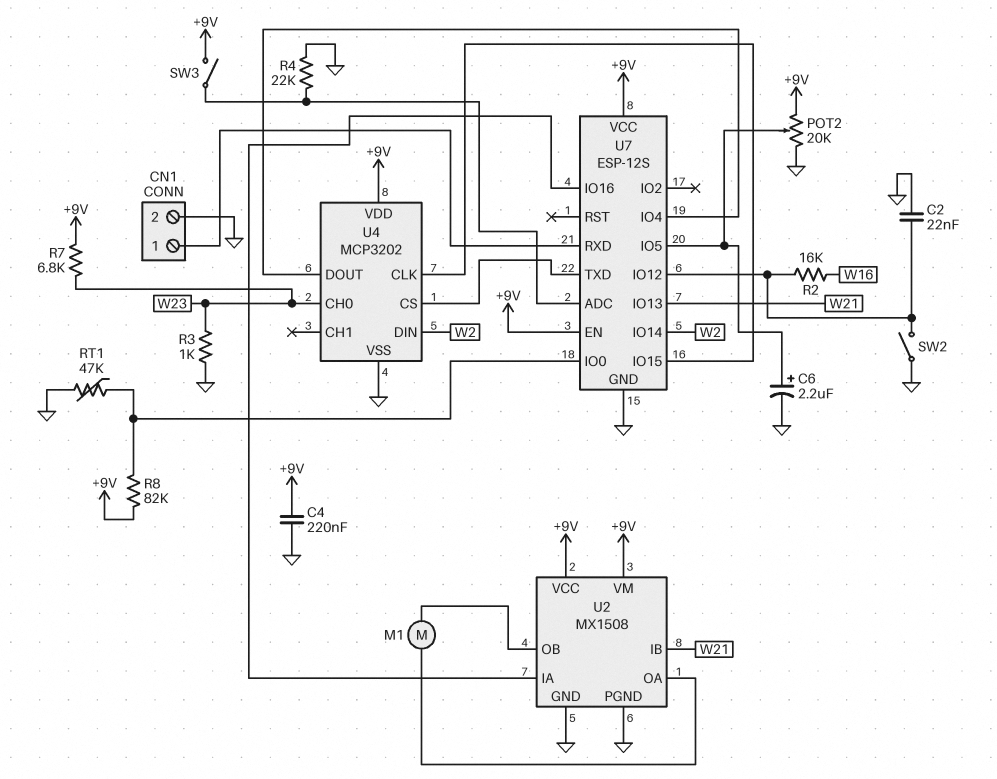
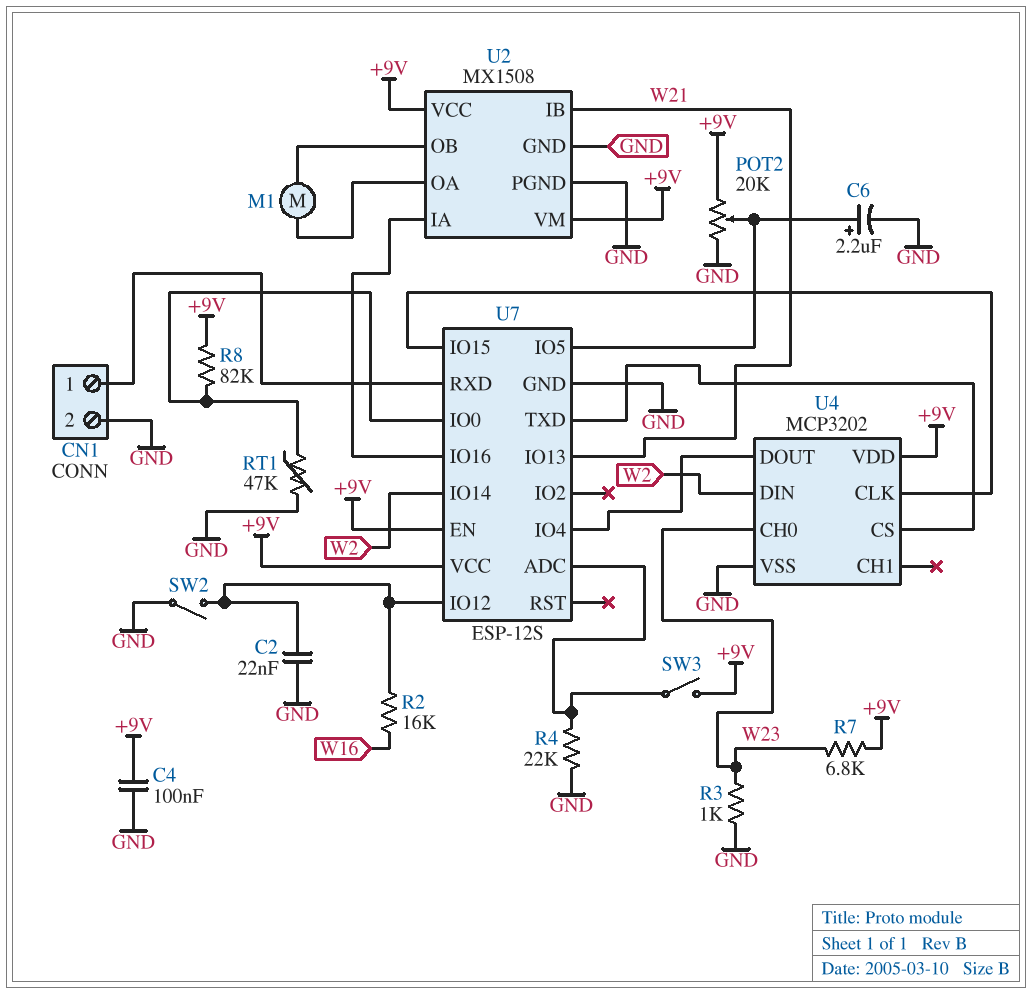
C4: 220nF (+9V, GND) -> 100nF (+9V, GND)

